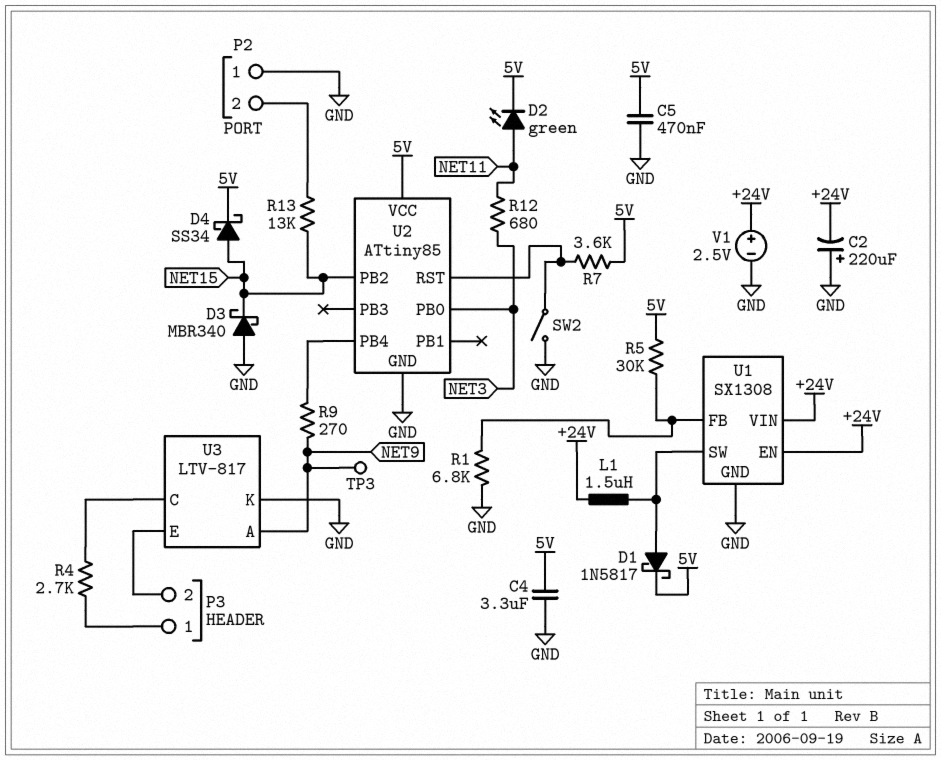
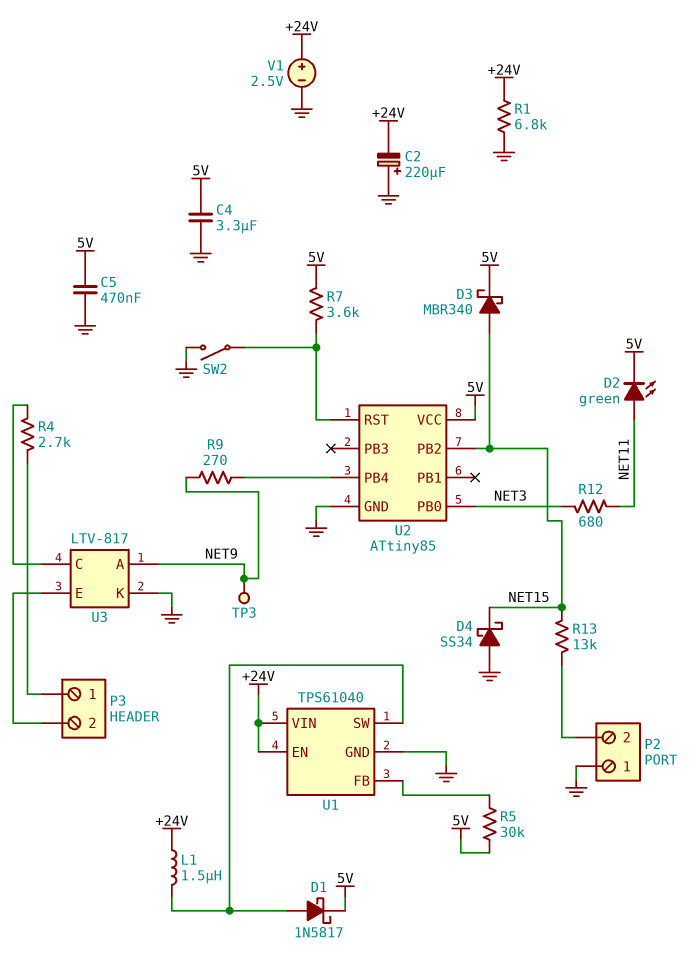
D3: schottky MBR340 (A GND, K NET15) -> schottky MBR340 (A NET15, K 5V)
D4: schottky SS34 (A NET15, K 5V) -> schottky SS34 (A GND, K NET15)
R1: 6.8k (GND, U1/FB) -> 6.8k (+24V, GND)
U1: SX1308 -> TPS61040

